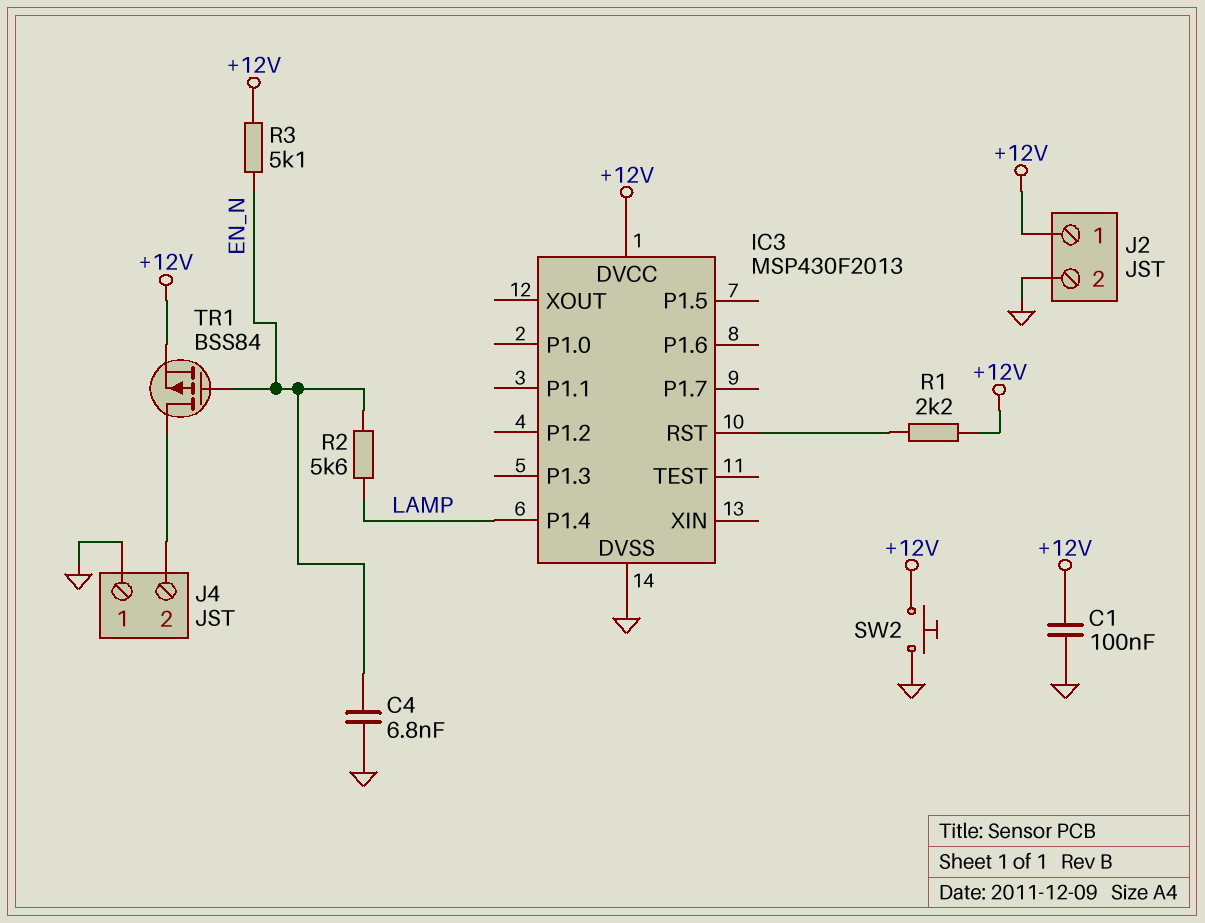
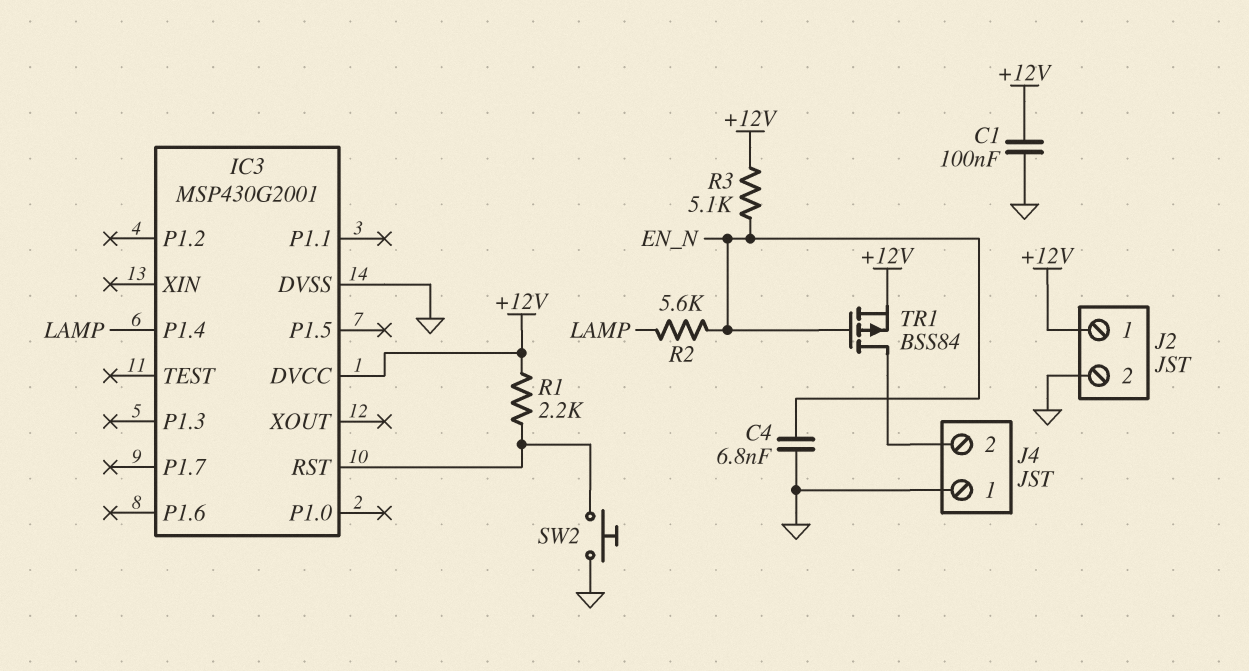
IC3: MSP430F2013 -> MSP430G2001
SW2: button (+12V, GND) -> button (GND, IC3/RST)

